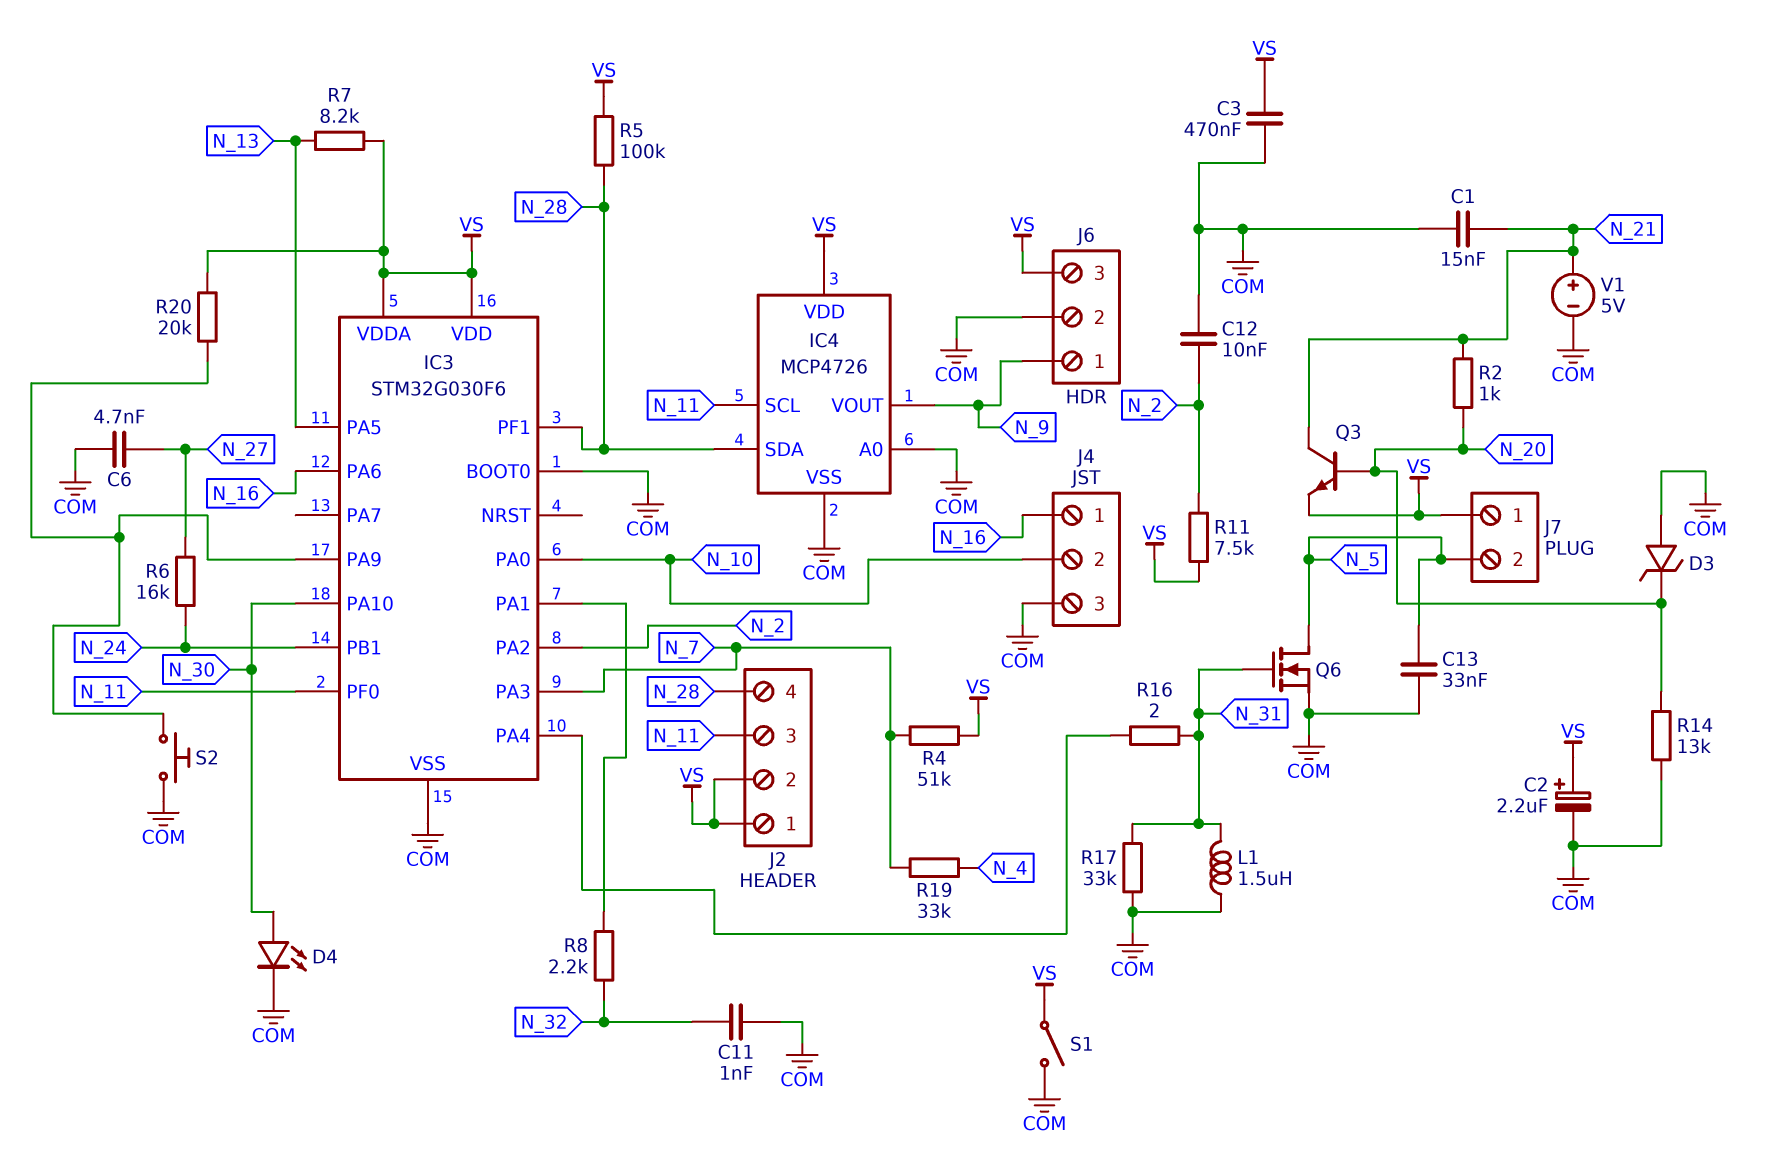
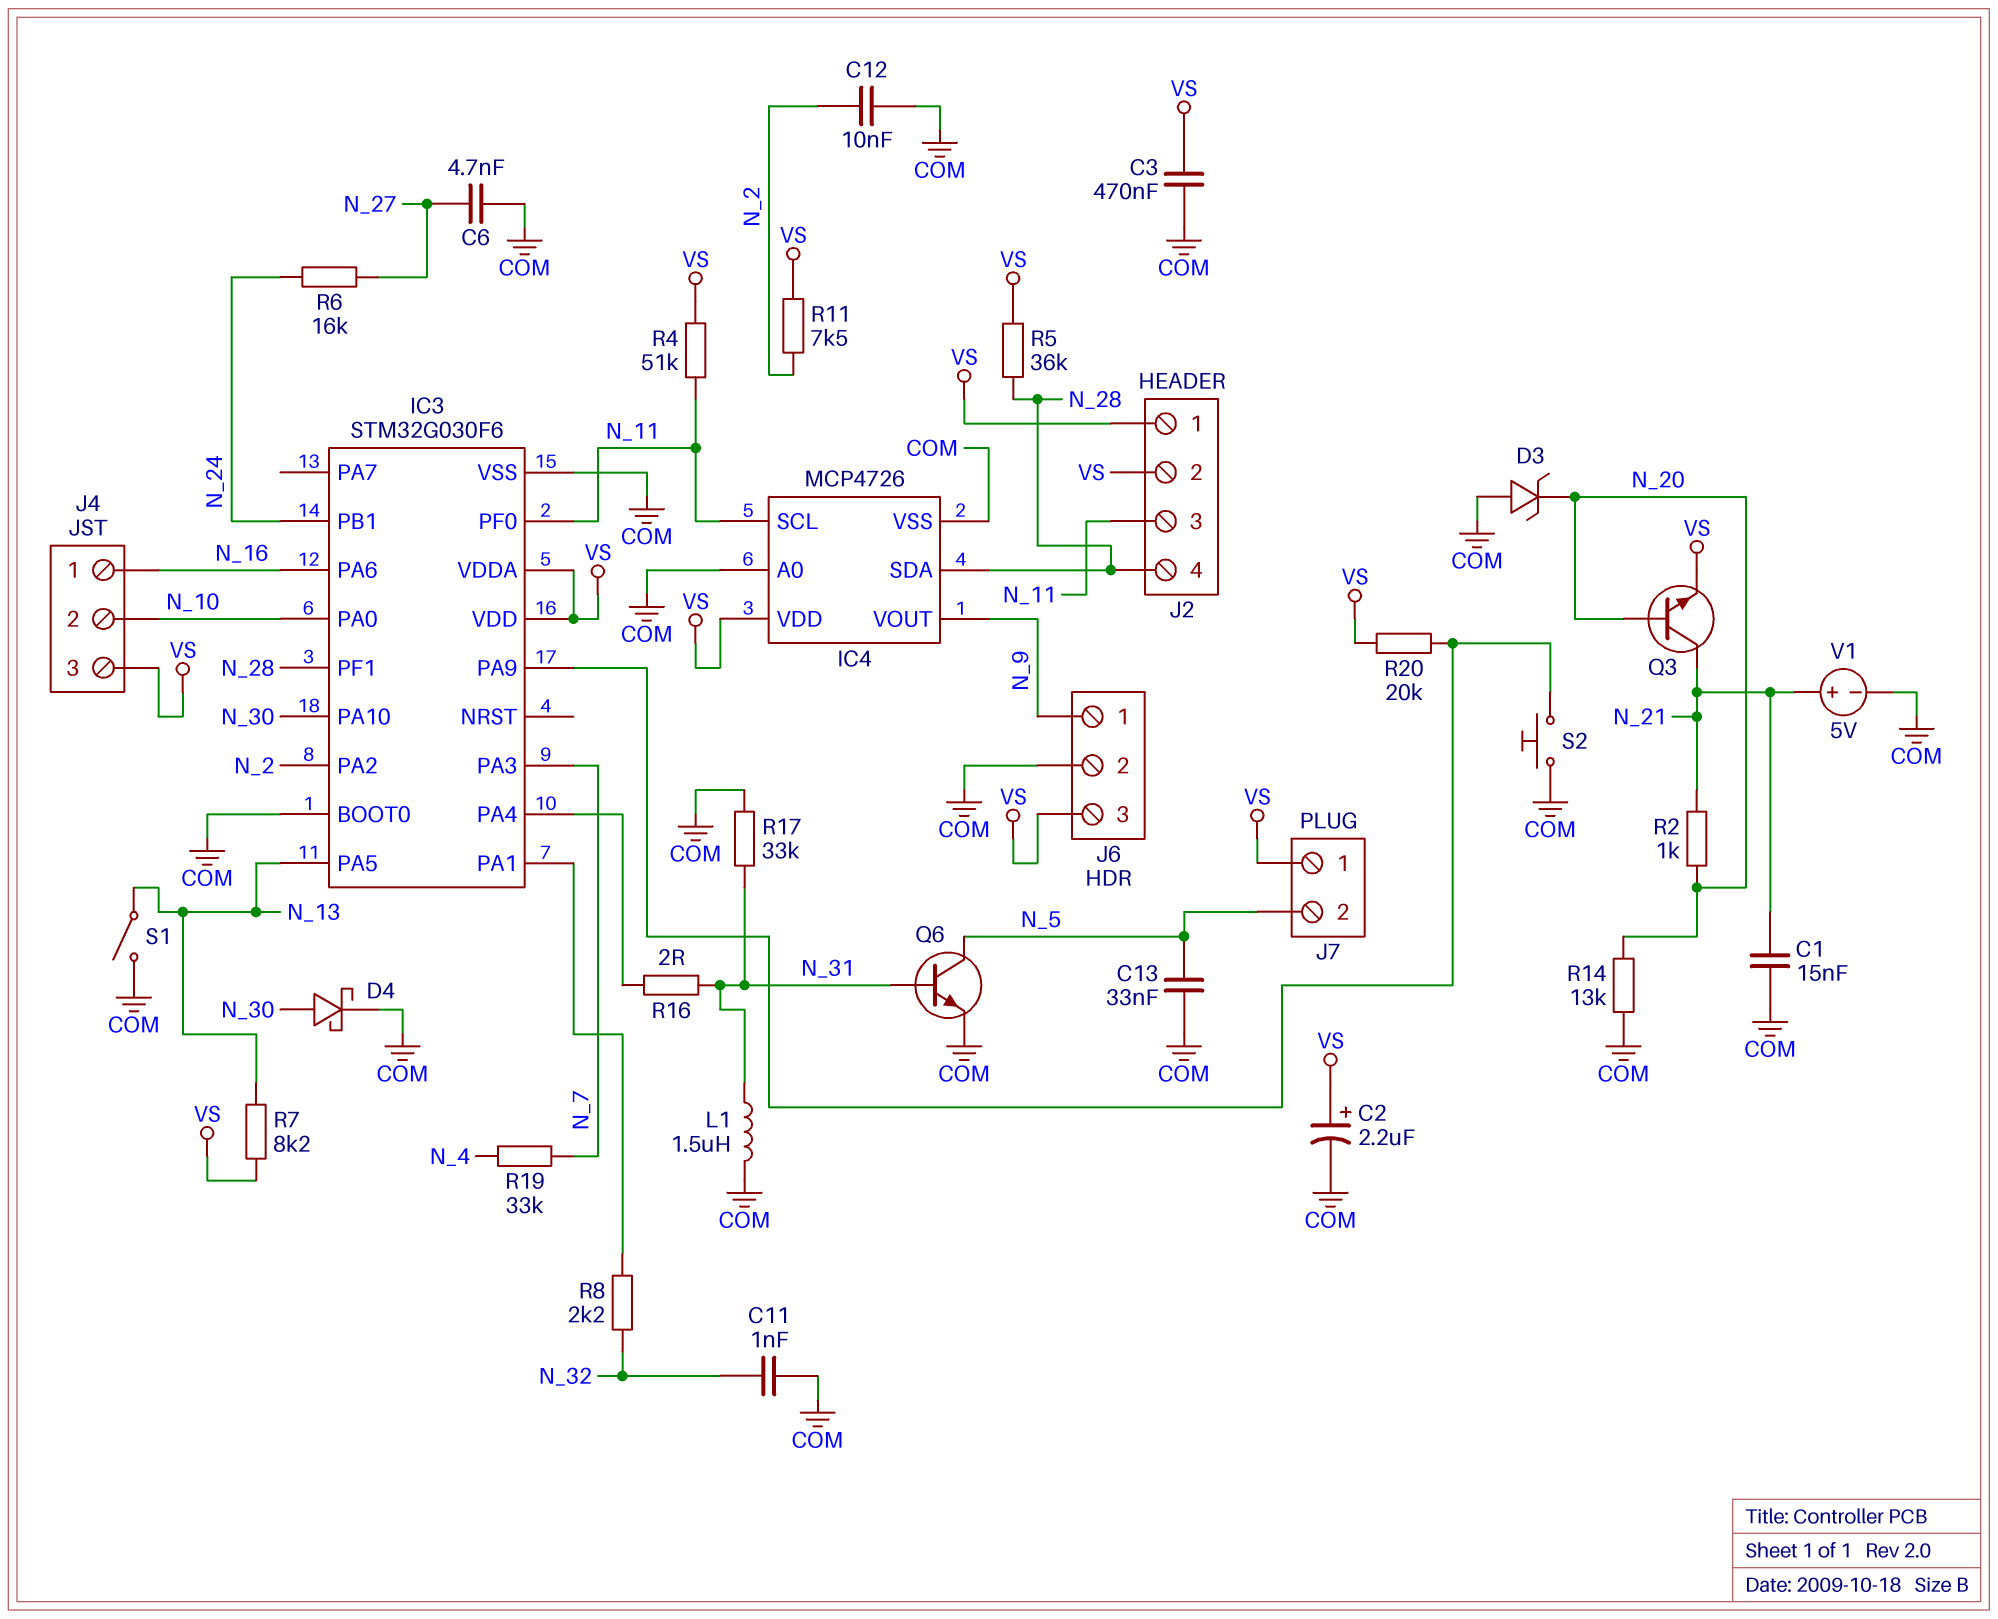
D4: LED (A N_30, K COM) -> schottky (A N_30, K COM)
J4 pin 3: COM -> VS
Q6: NMOS (G N_31, D N_5, S COM) -> NPN (B N_31, C N_5, E COM)
R4: 51k (N_7, VS) -> 51k (N_11, VS)
R5: 100k (N_28, VS) -> 36k (N_28, VS)
S1: switch (COM, VS) -> switch (COM, N_13)

